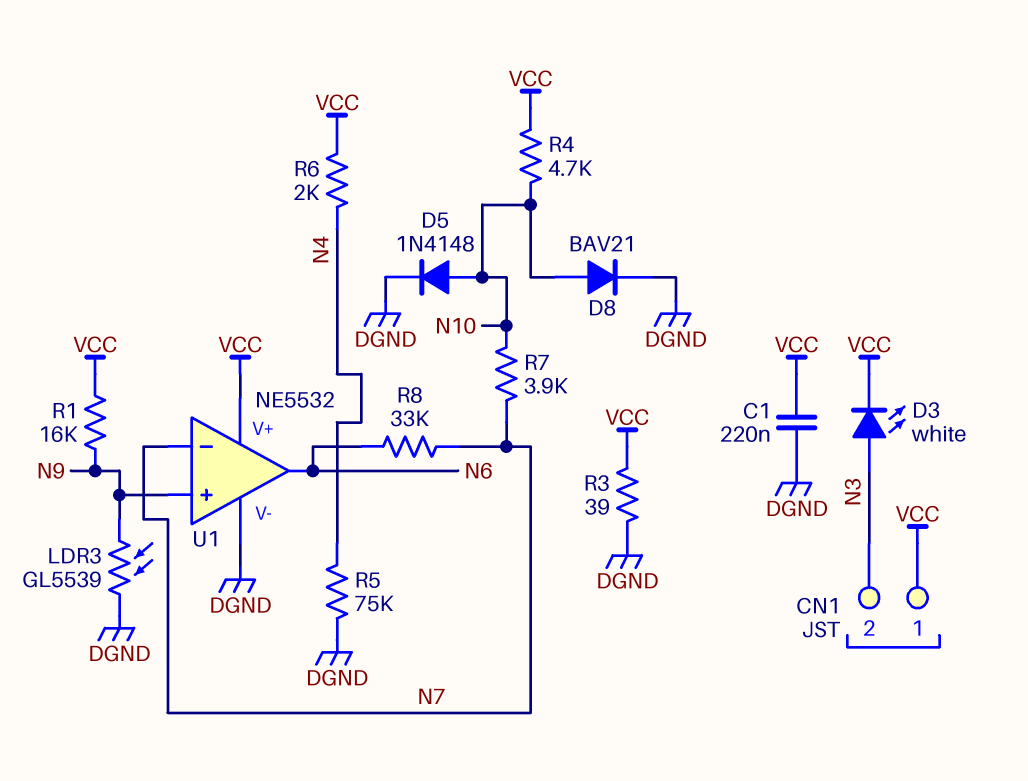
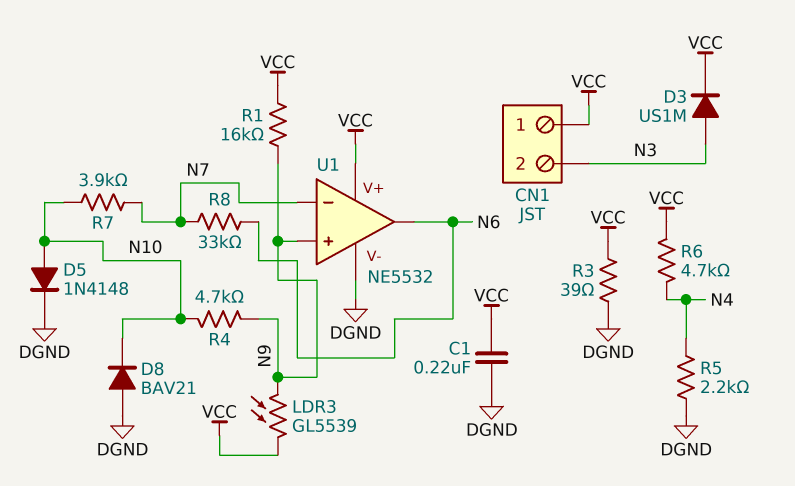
D3: LED white (A N3, K VCC) -> diode US1M (A N3, K VCC)
D8: diode BAV21 (A N10, K DGND) -> diode BAV21 (A DGND, K N10)
LDR3: GL5539 (DGND, N9) -> GL5539 (N9, VCC)
R4: 4.7k (N10, VCC) -> 4.7k (N9, N10)
R5: 75k (DGND, N4) -> 2.2k (DGND, N4)
R6: 2k (N4, VCC) -> 4.7k (N4, VCC)

